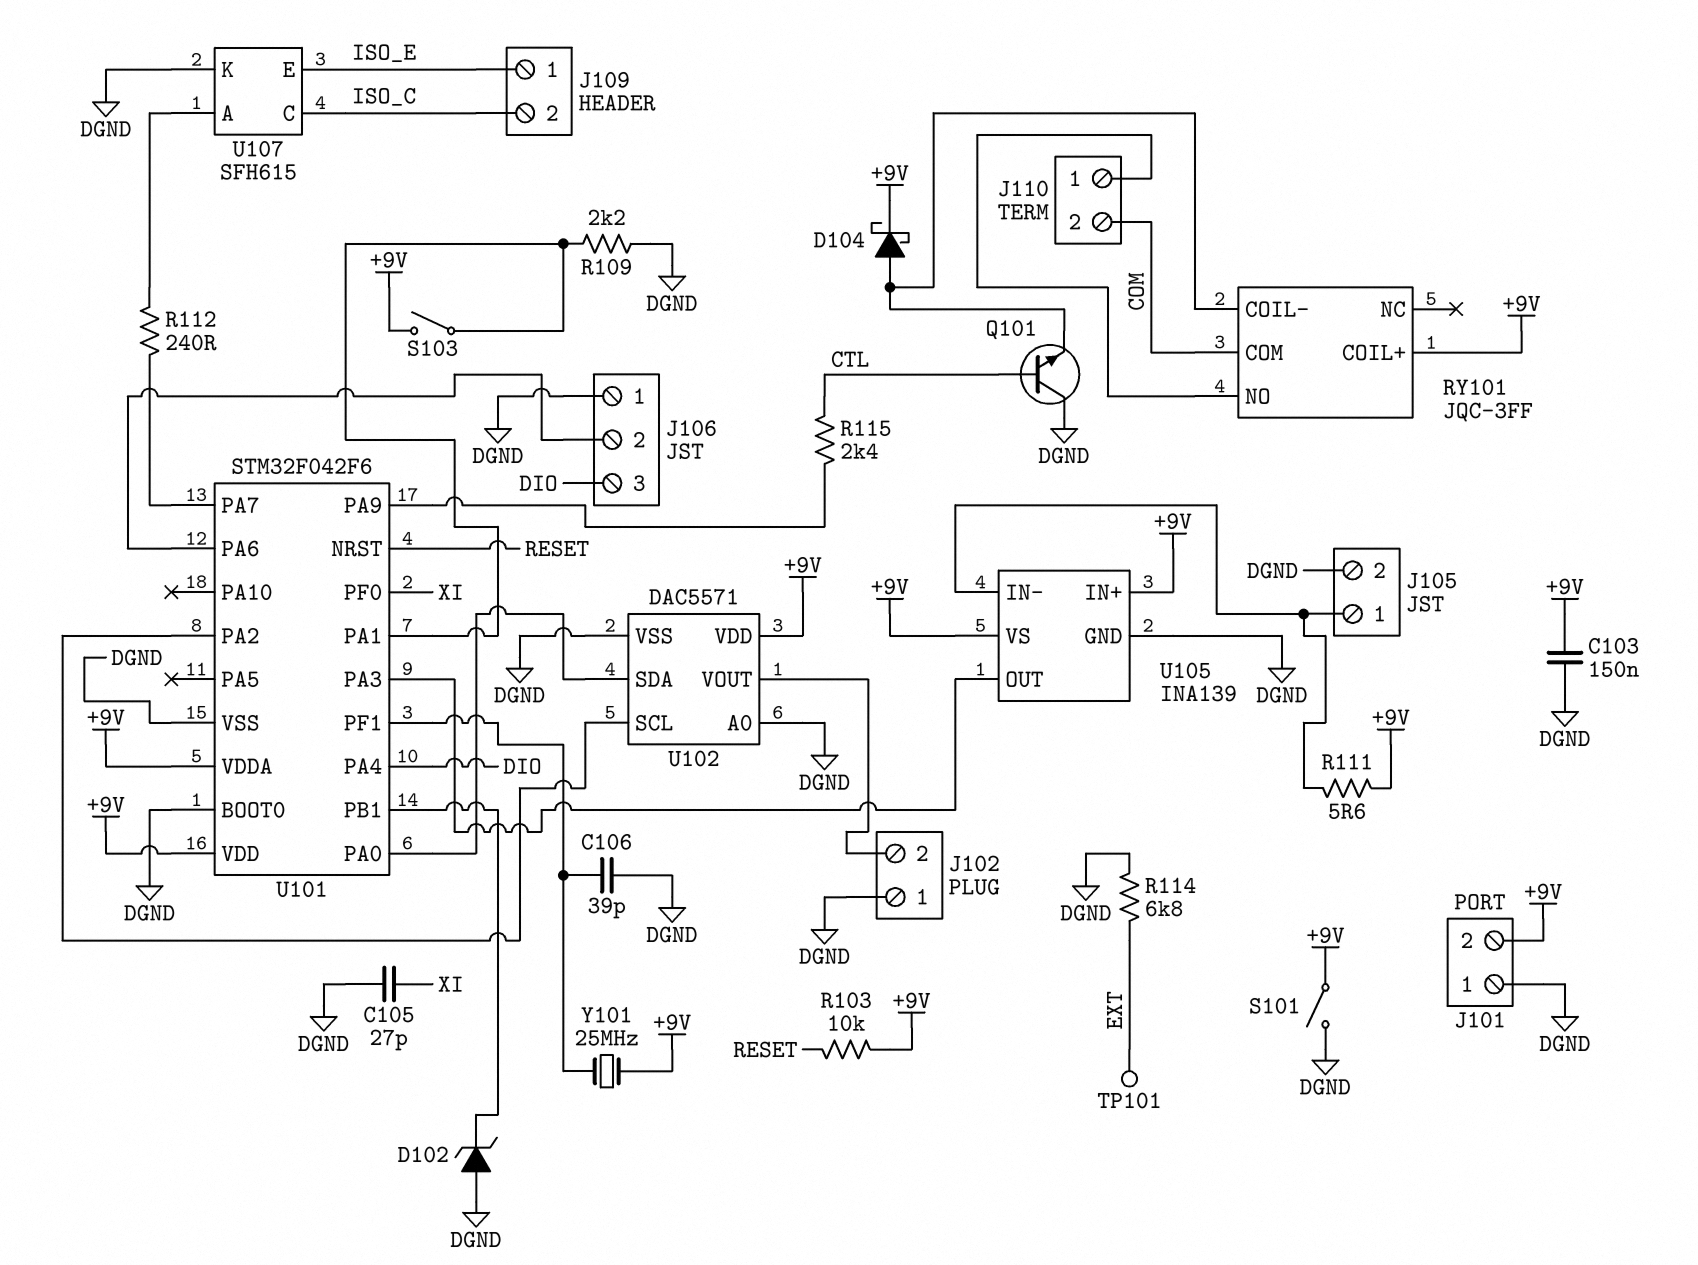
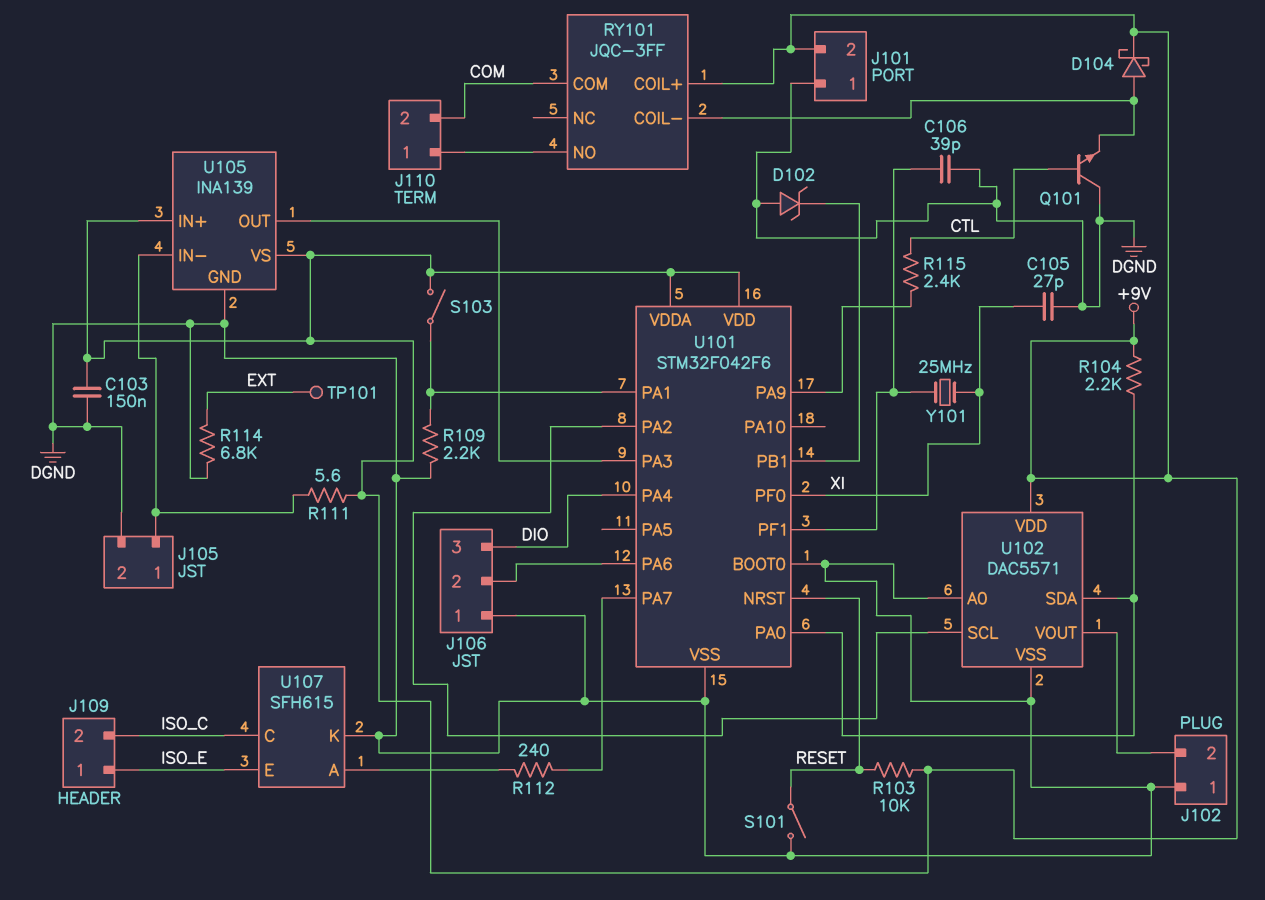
R104: none -> 2.2k (+9V, U101/PA0)
S101: switch (+9V, DGND) -> switch (DGND, RESET)
Y101: 25MHz (+9V, U101/PF1) -> 25MHz (U101/PF1, XI)

